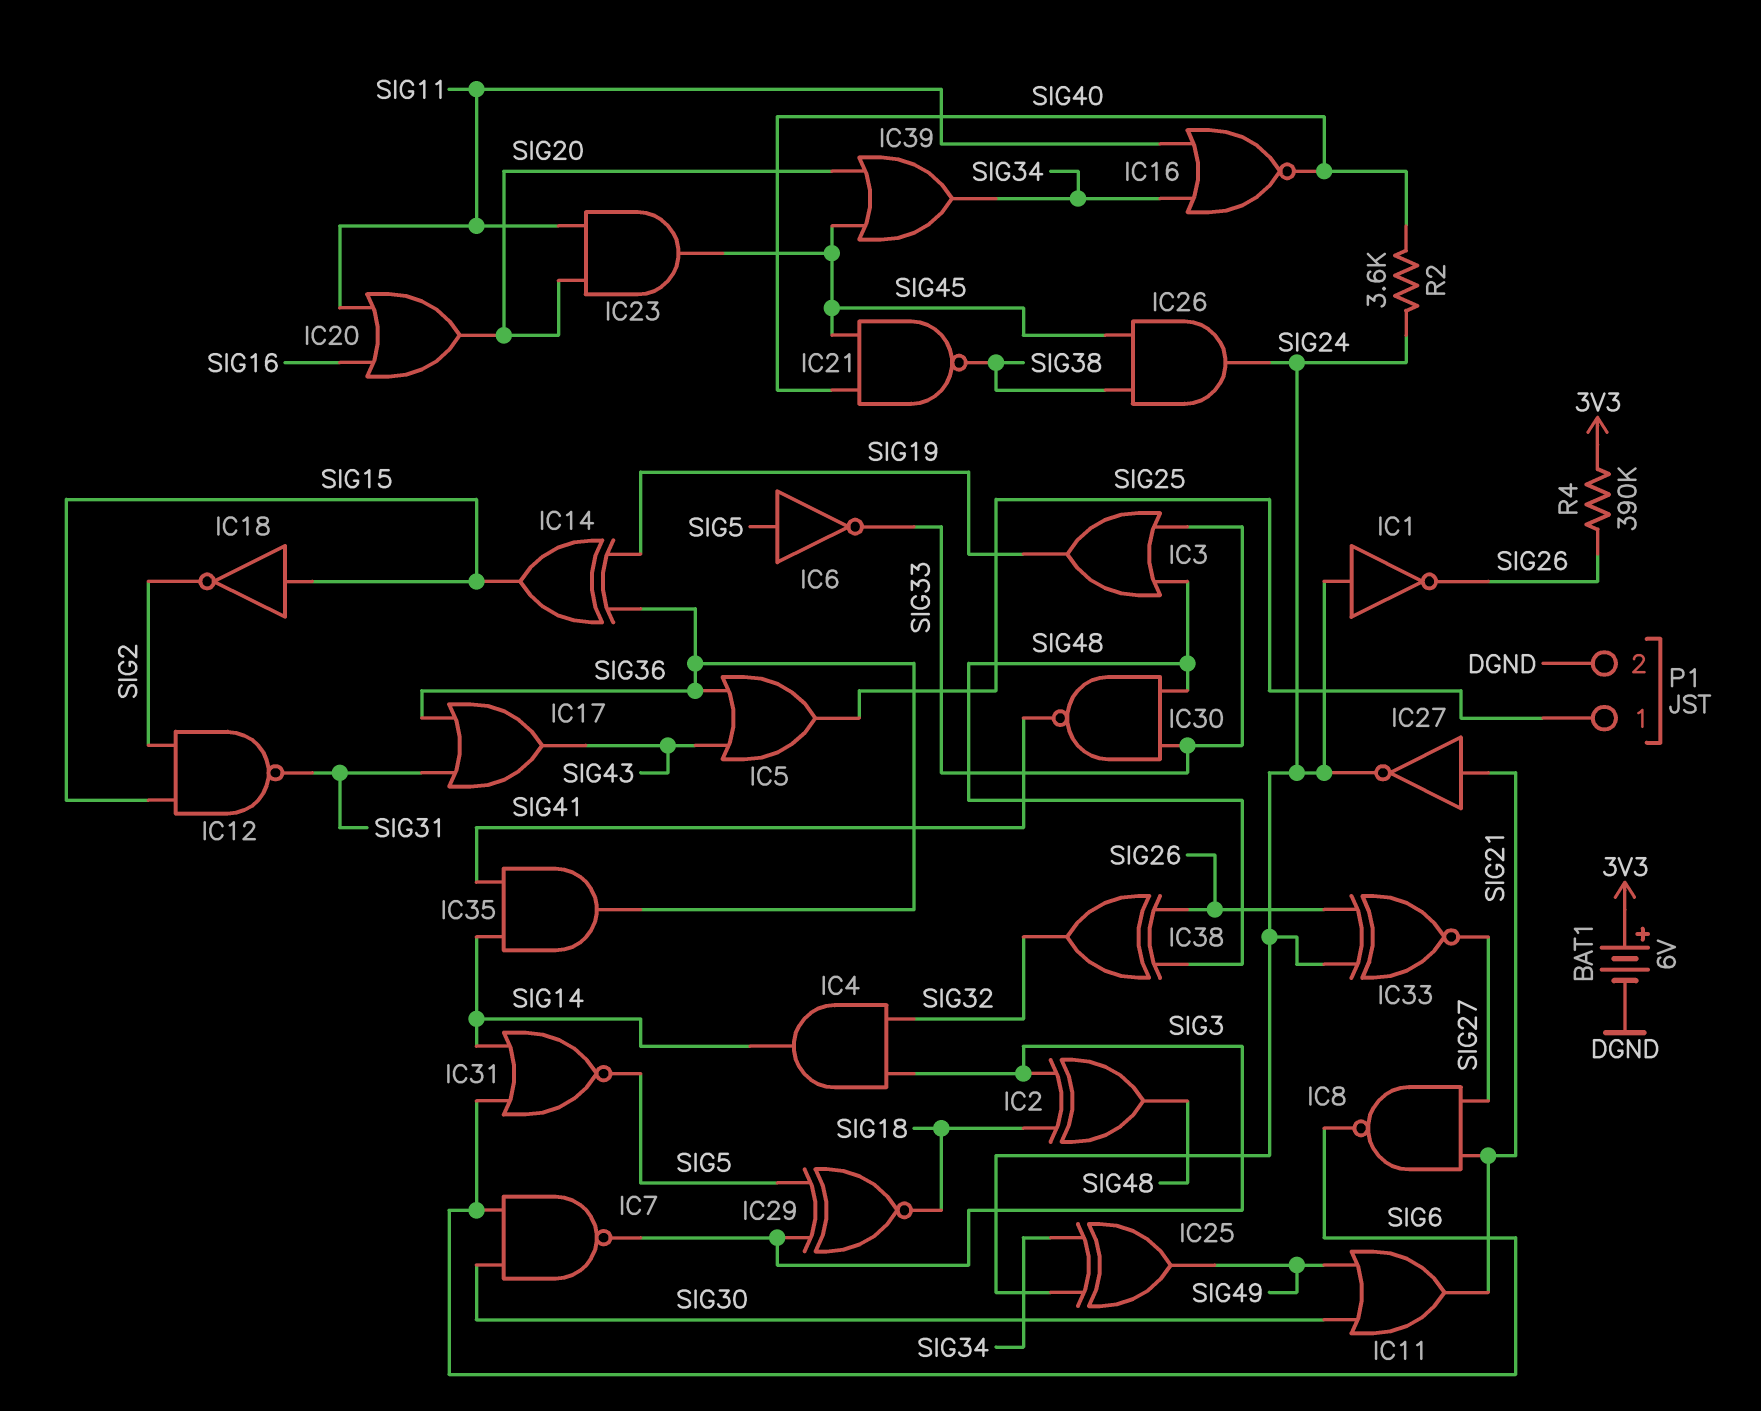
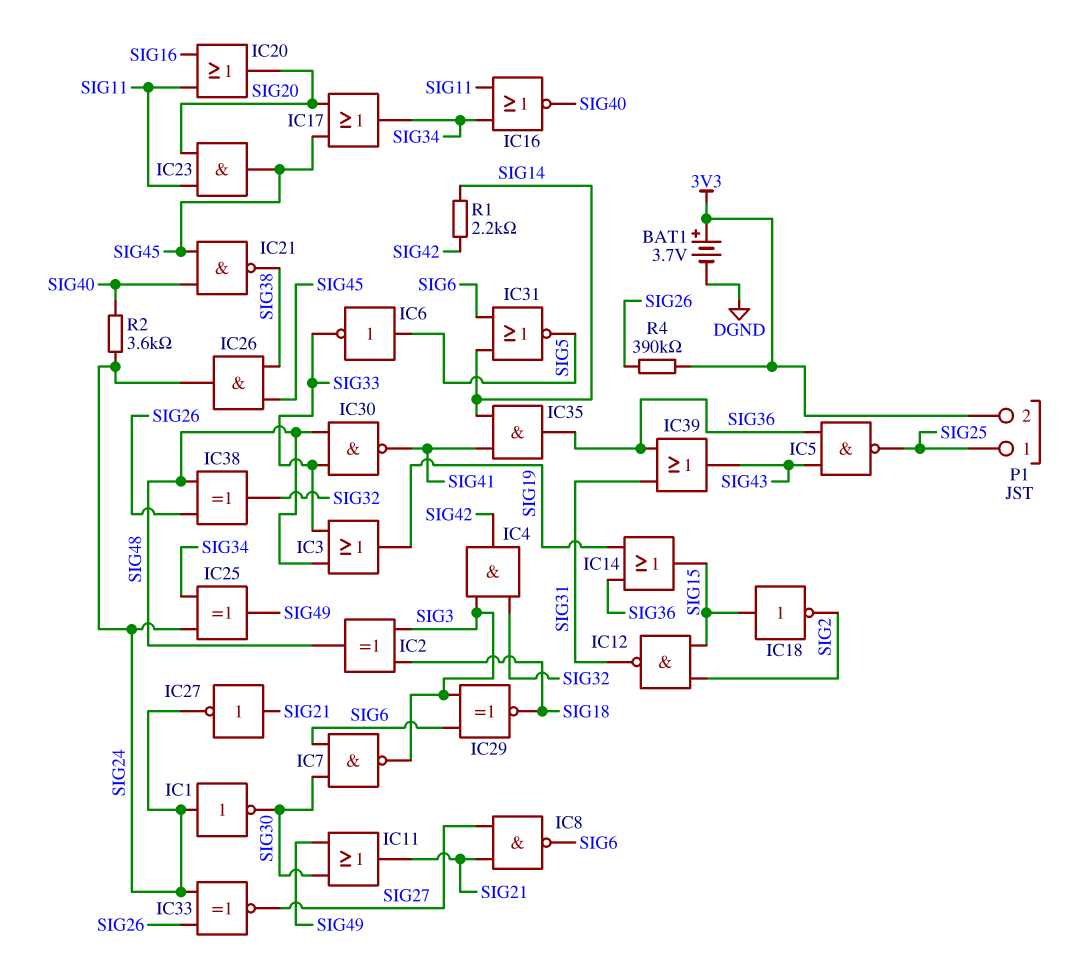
BAT1: 6V (plus 3V3, minus DGND) -> 3.7V (plus 3V3, minus DGND)
IC1: NOT (in SIG24, out SIG26) -> NOT (in SIG24, out SIG30)
IC4: AND (in SIG3, in SIG32, out SIG14) -> AND (in SIG3, in SIG32, out SIG42)
IC5: OR (in SIG36, in SIG43, out SIG25) -> NAND (in SIG36, in SIG43, out SIG25)
IC14: XOR (in SIG19, in SIG36, out SIG15) -> OR (in SIG19, in SIG36, out SIG15)
IC17: OR (in SIG31, in SIG36, out SIG43) -> OR (in SIG20, in SIG45, out SIG34)
IC29: XNOR (in SIG3, in SIG5, out SIG18) -> XNOR (in SIG3, in SIG6, out SIG18)
IC39: OR (in SIG20, in SIG45, out SIG34) -> OR (in SIG31, in SIG36, out SIG43)
P1 pin 2: DGND -> 3V3
R1: none -> 2.2k (SIG14, SIG42)

